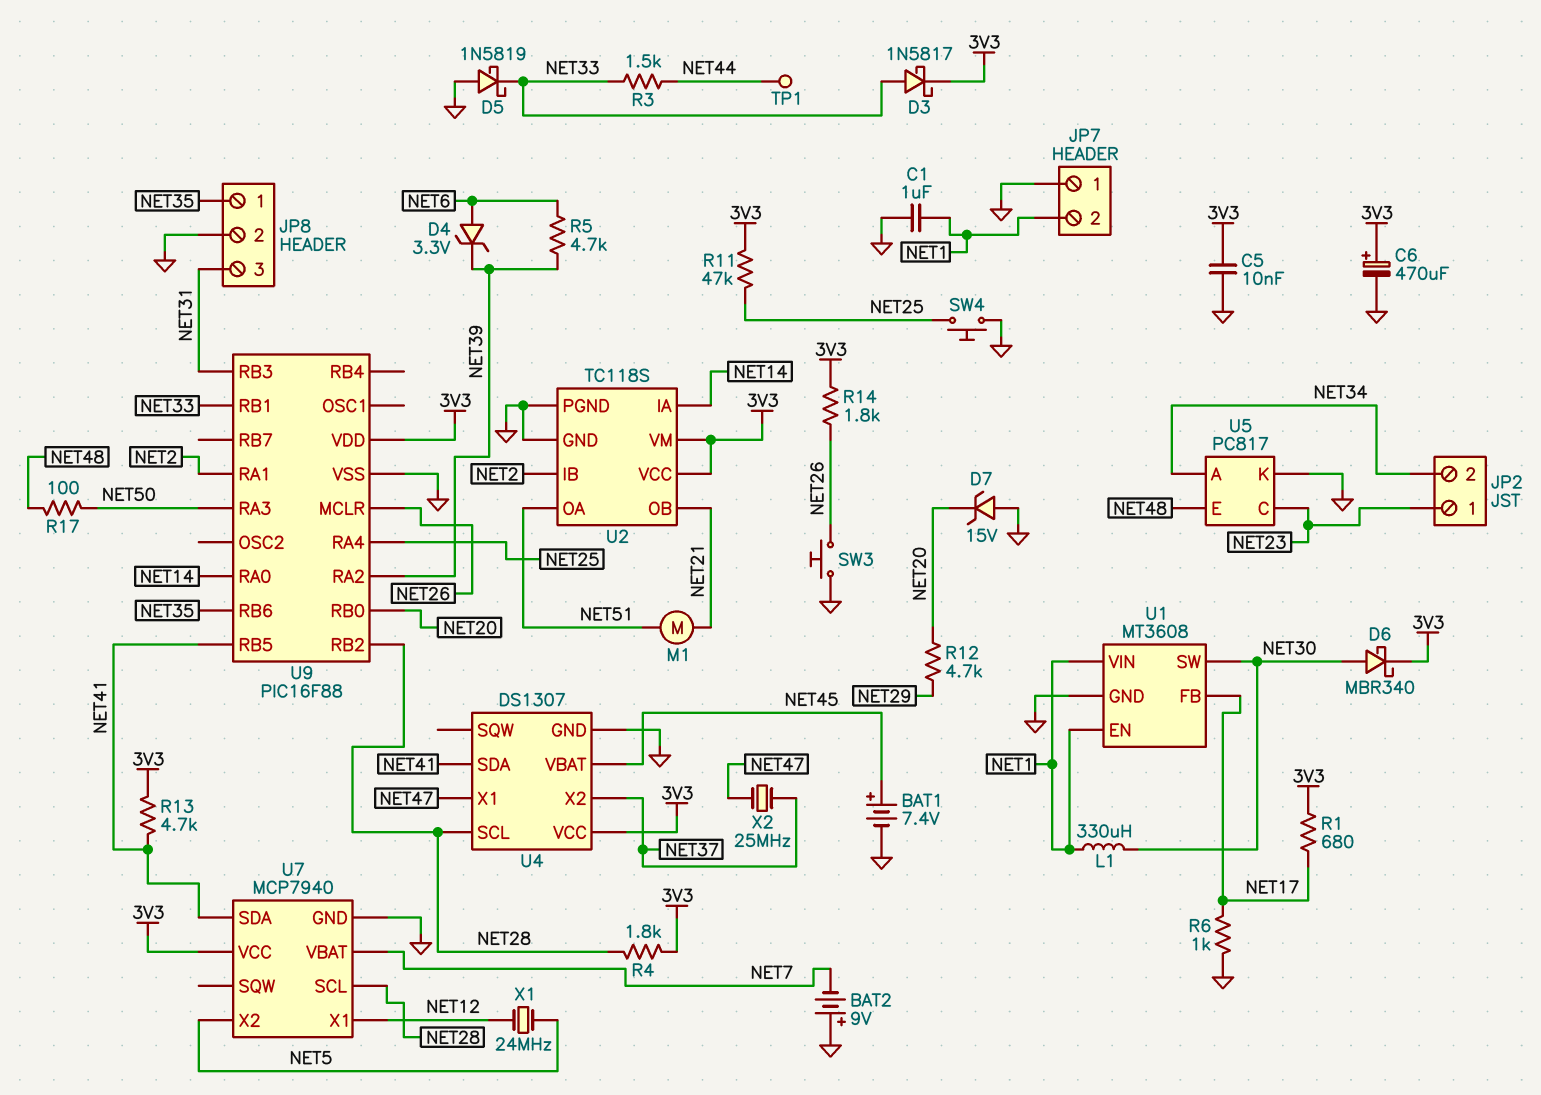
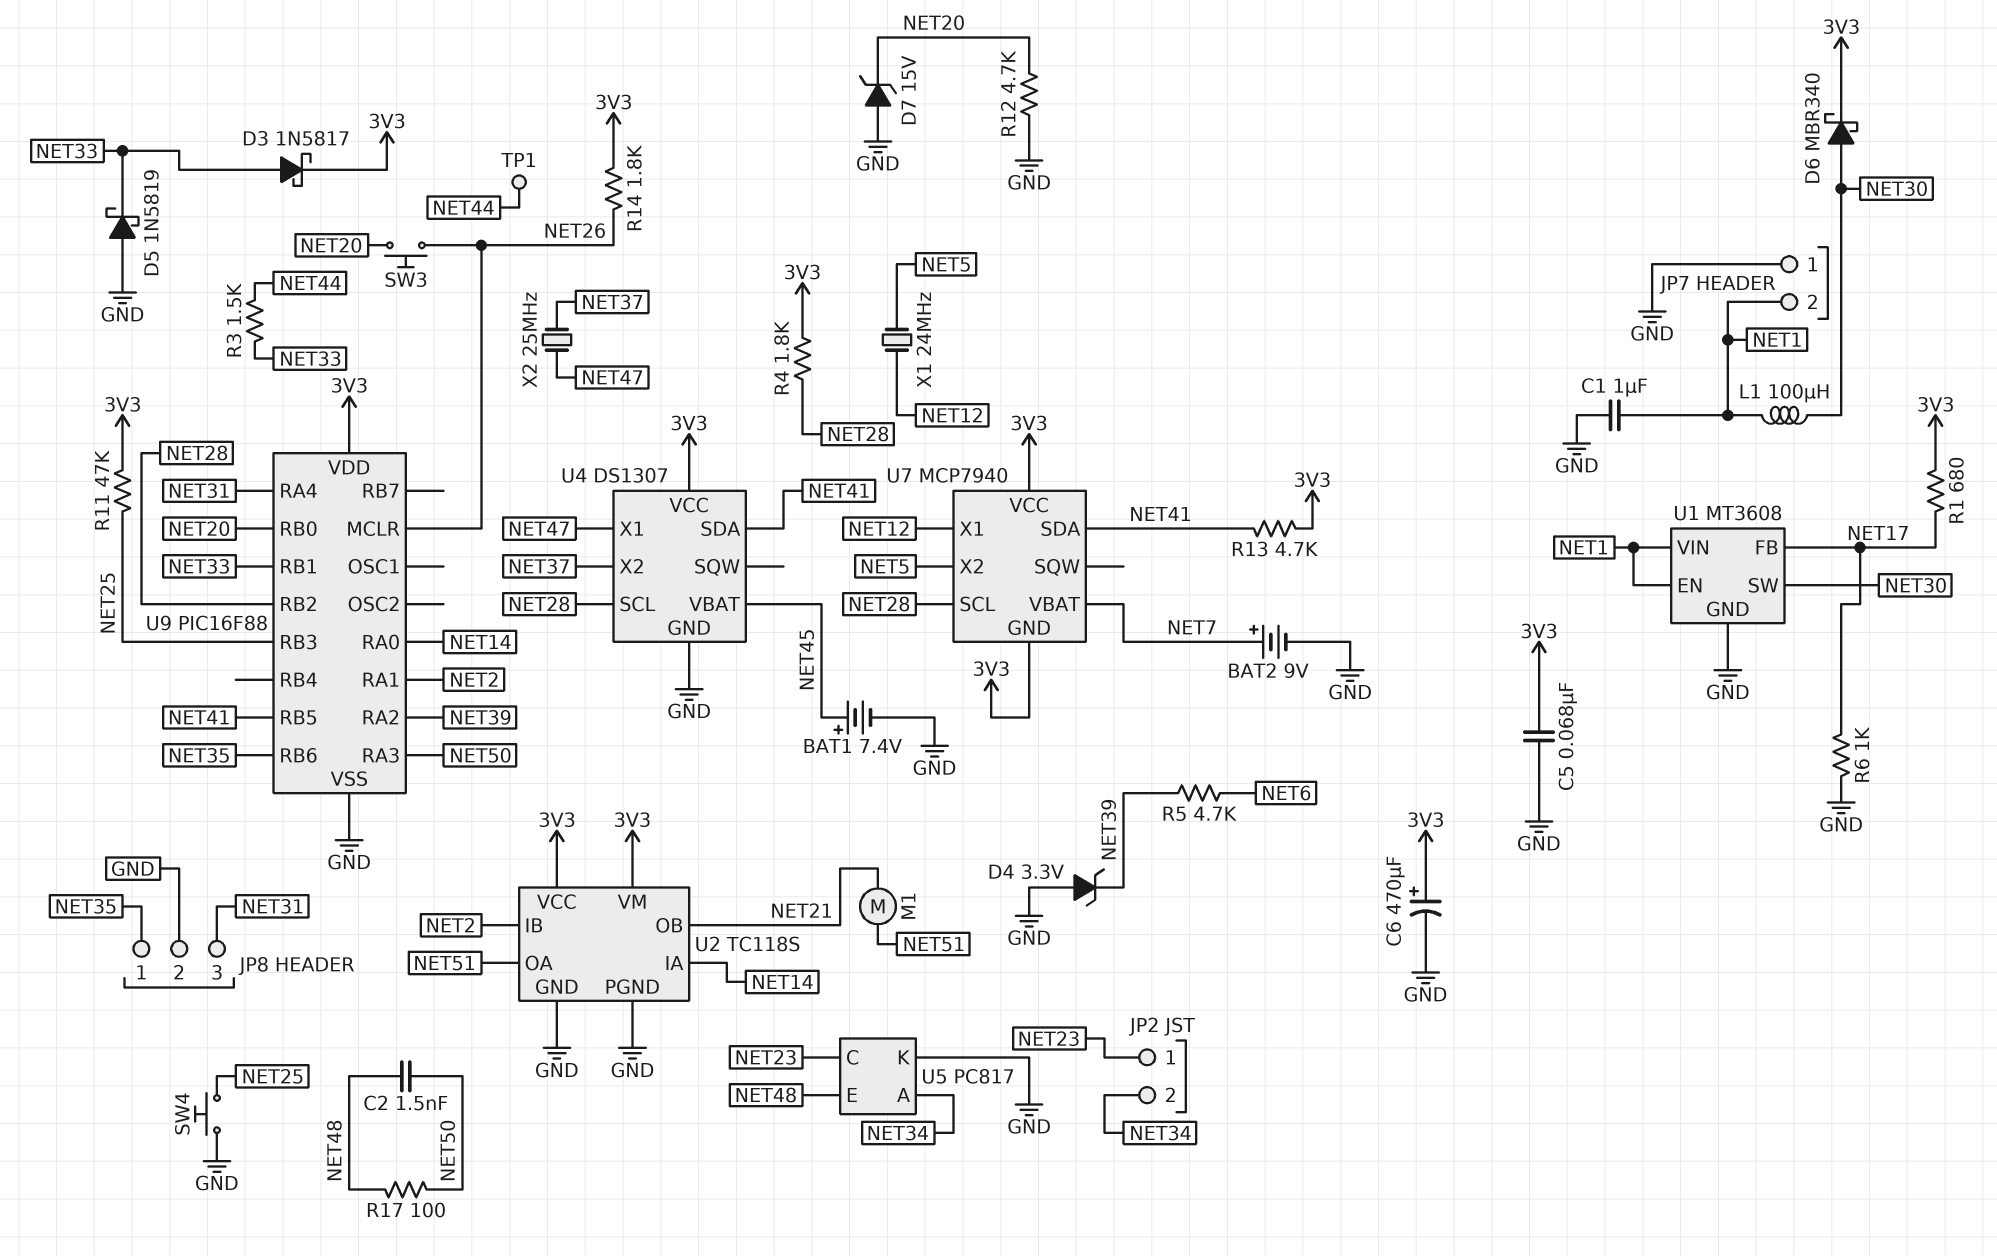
BAT2: 9V (plus GND, minus NET7) -> 9V (plus NET7, minus GND)
C2: none -> 1.5nF (NET48, NET50)
C5: 10nF (3V3, GND) -> 68nF (3V3, GND)
D4: zener 3.3V (A NET6, K NET39) -> zener 3.3V (A GND, K NET39)
L1: 330uH (NET1, NET30) -> 100uH (NET1, NET30)
R12: 4.7k (NET20, NET29) -> 4.7k (GND, NET20)
SW3: button (GND, NET26) -> button (NET20, NET26)
U7 pin GND: GND -> 3V3
U9 pin RA4: NET25 -> NET31
U9 pin RB3: NET31 -> NET25

